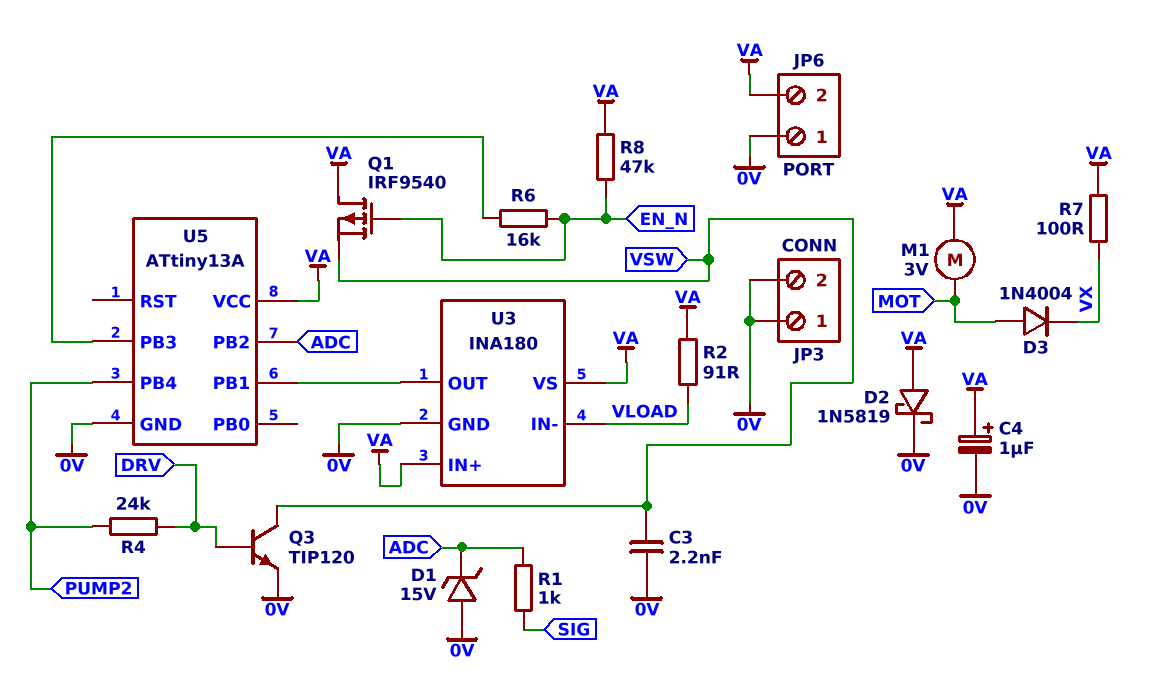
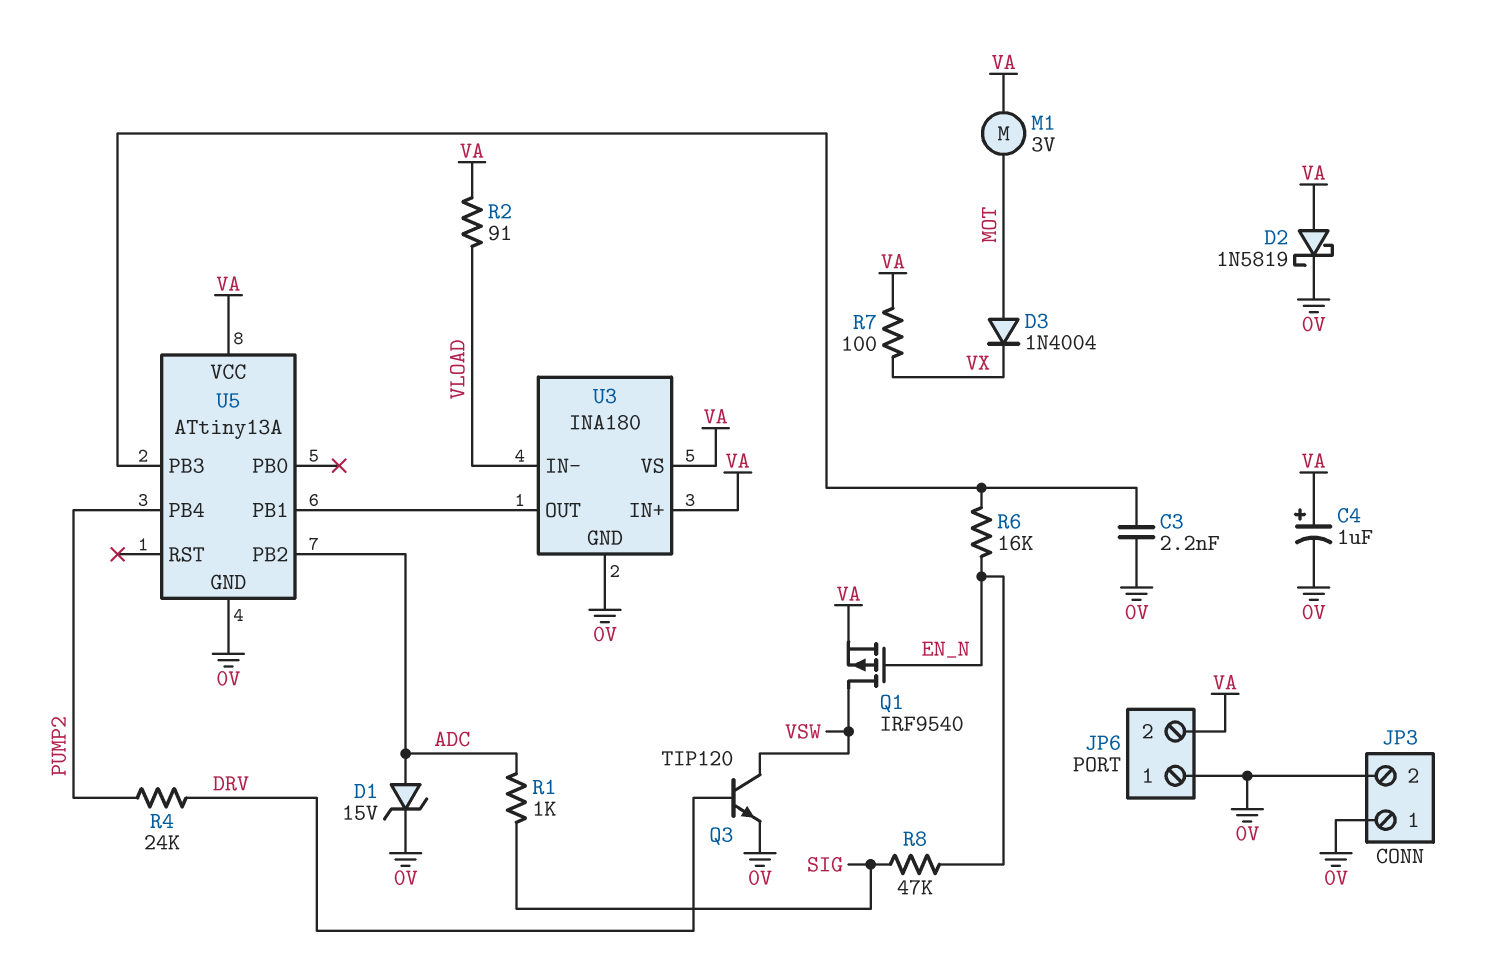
C3: 2.2nF (0V, VSW) -> 2.2nF (0V, U5/PB3)
D1: zener 15V (A 0V, K ADC) -> zener 15V (A ADC, K 0V)
Q1: PMOS IRF9540 (G EN_N, D VA, S VSW) -> PMOS IRF9540 (G EN_N, D VSW, S VA)
R8: 47k (EN_N, VA) -> 47k (EN_N, SIG)

